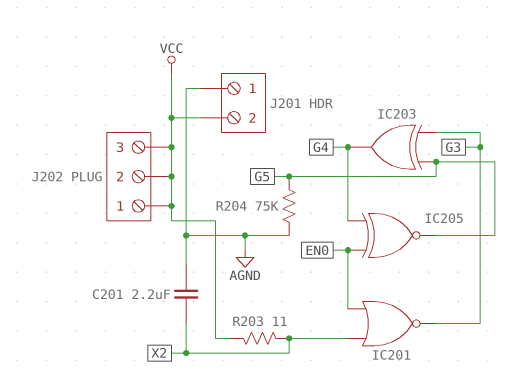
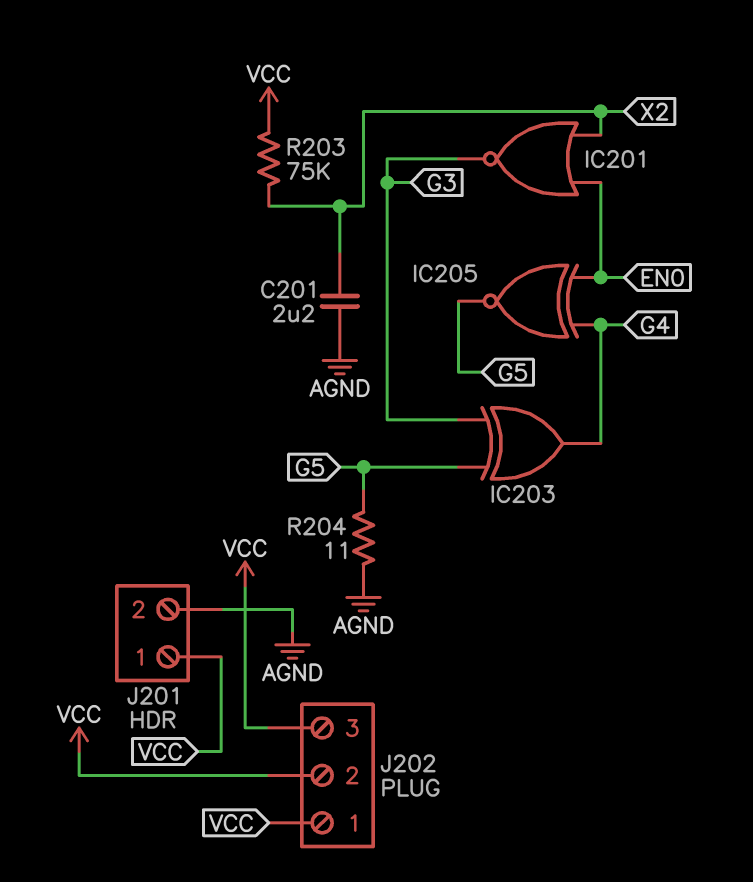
J201 pin 1: AGND -> VCC
J201 pin 2: VCC -> AGND
R203: 11 (VCC, X2) -> 75k (VCC, X2)
R204: 75k (AGND, G5) -> 11 (AGND, G5)

